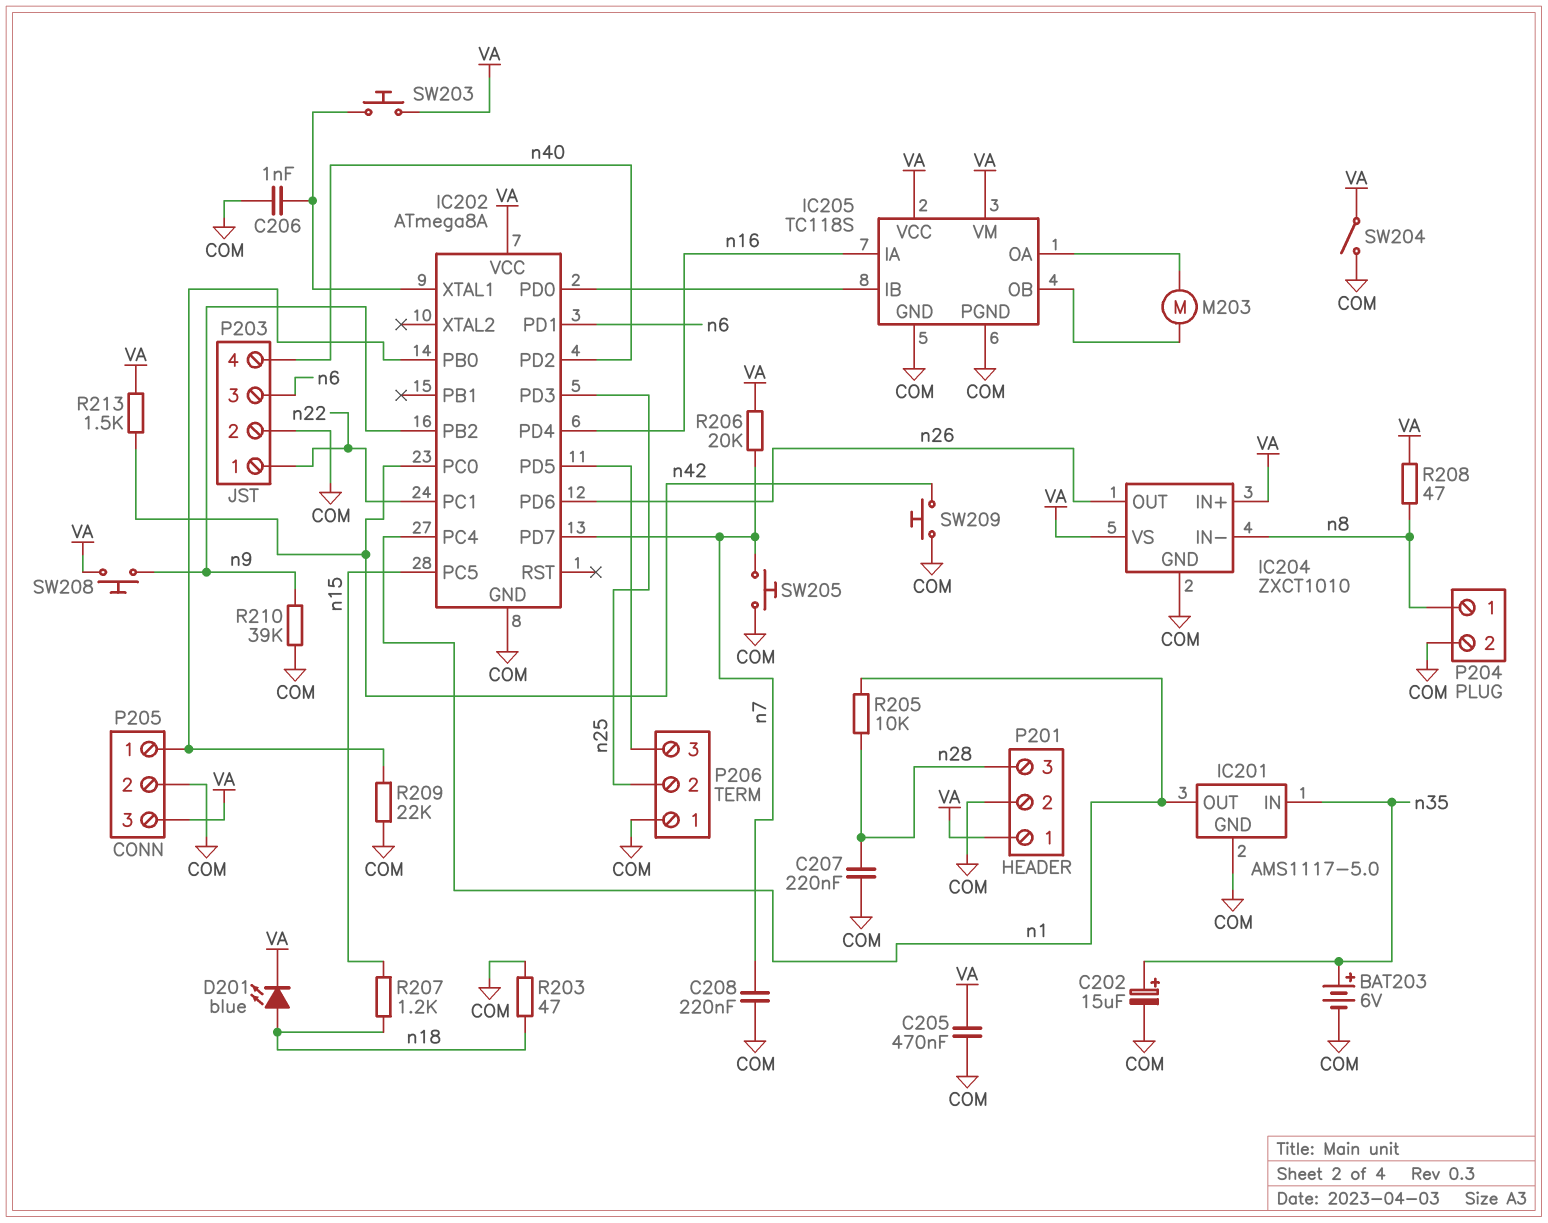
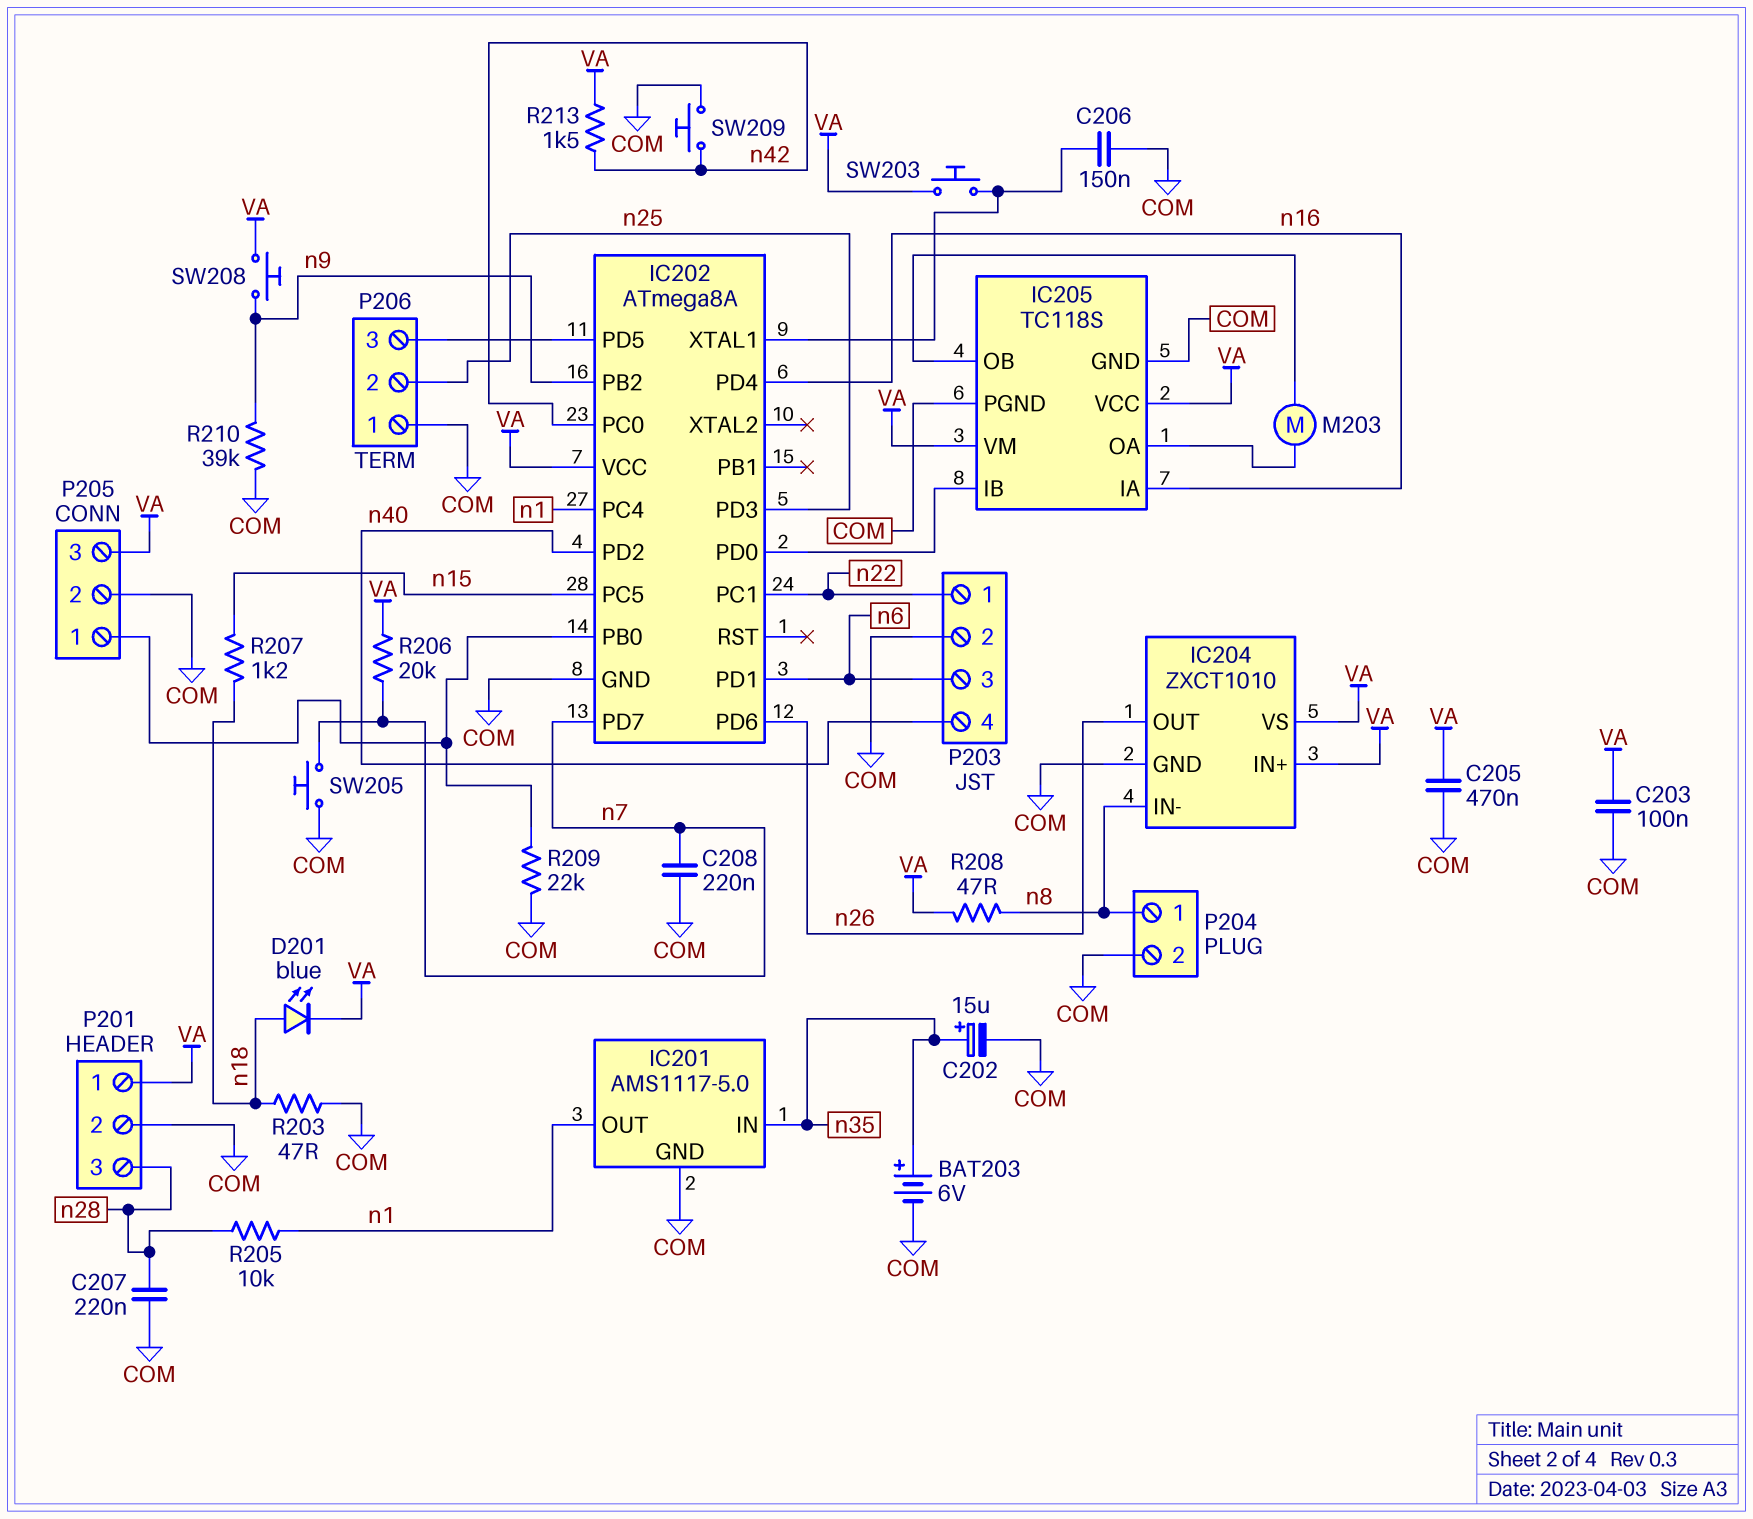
C203: none -> 100nF (COM, VA)
C206: 1nF (COM, IC202/XTAL1) -> 150nF (COM, IC202/XTAL1)
SW204: switch (COM, VA) -> none

